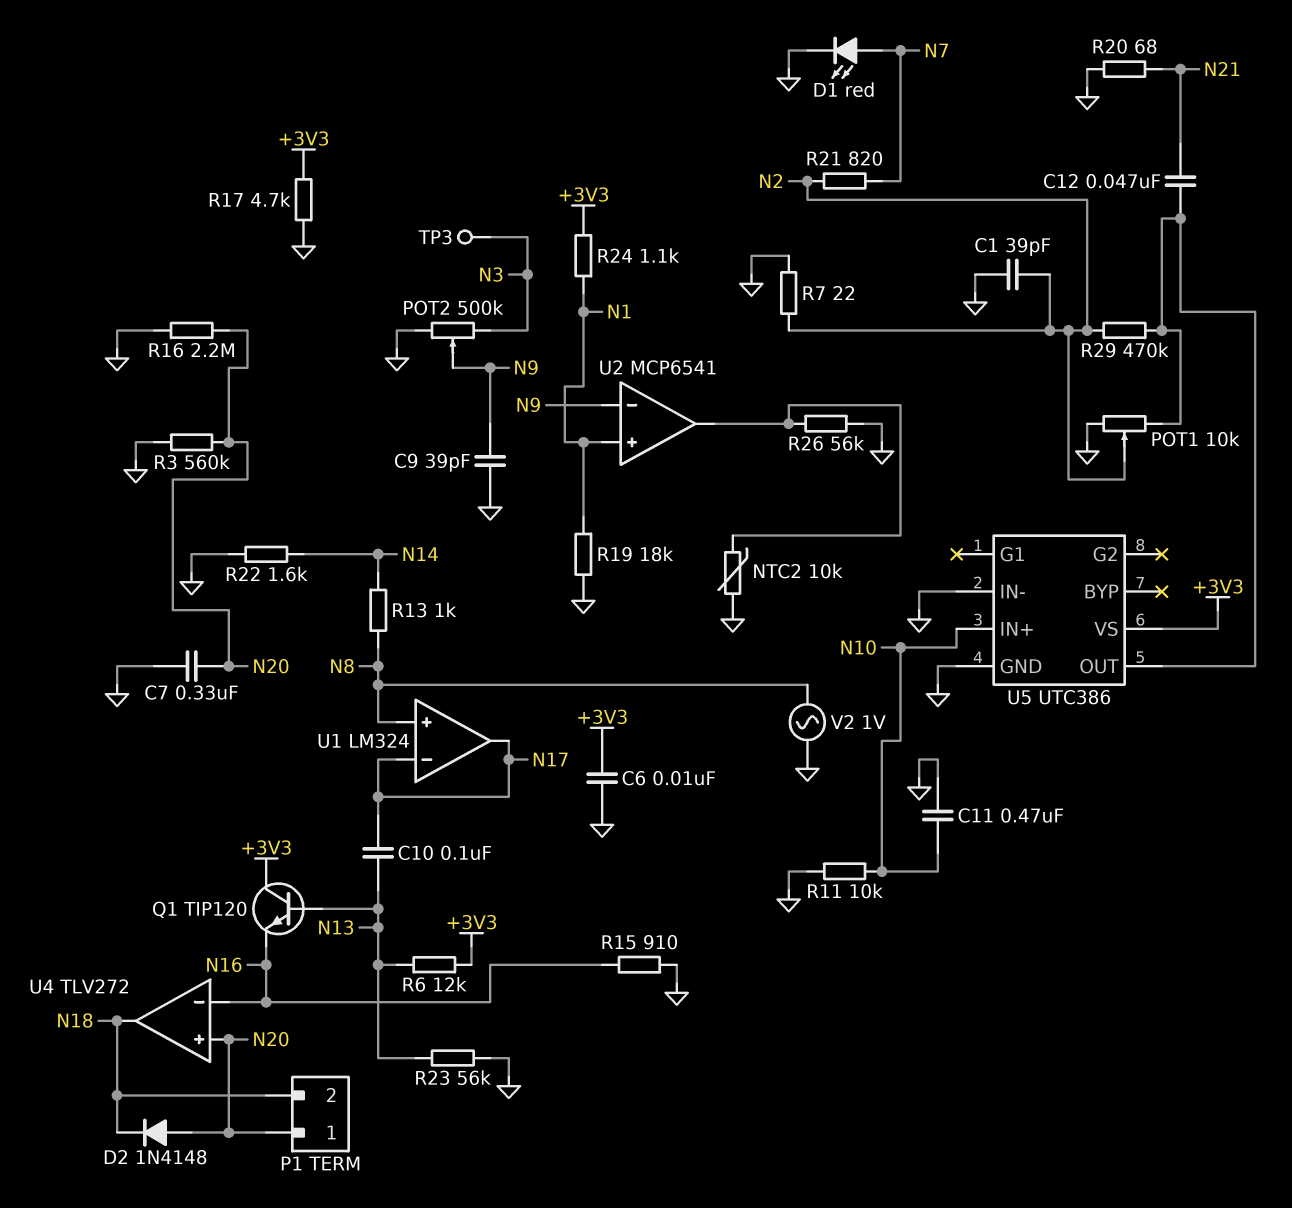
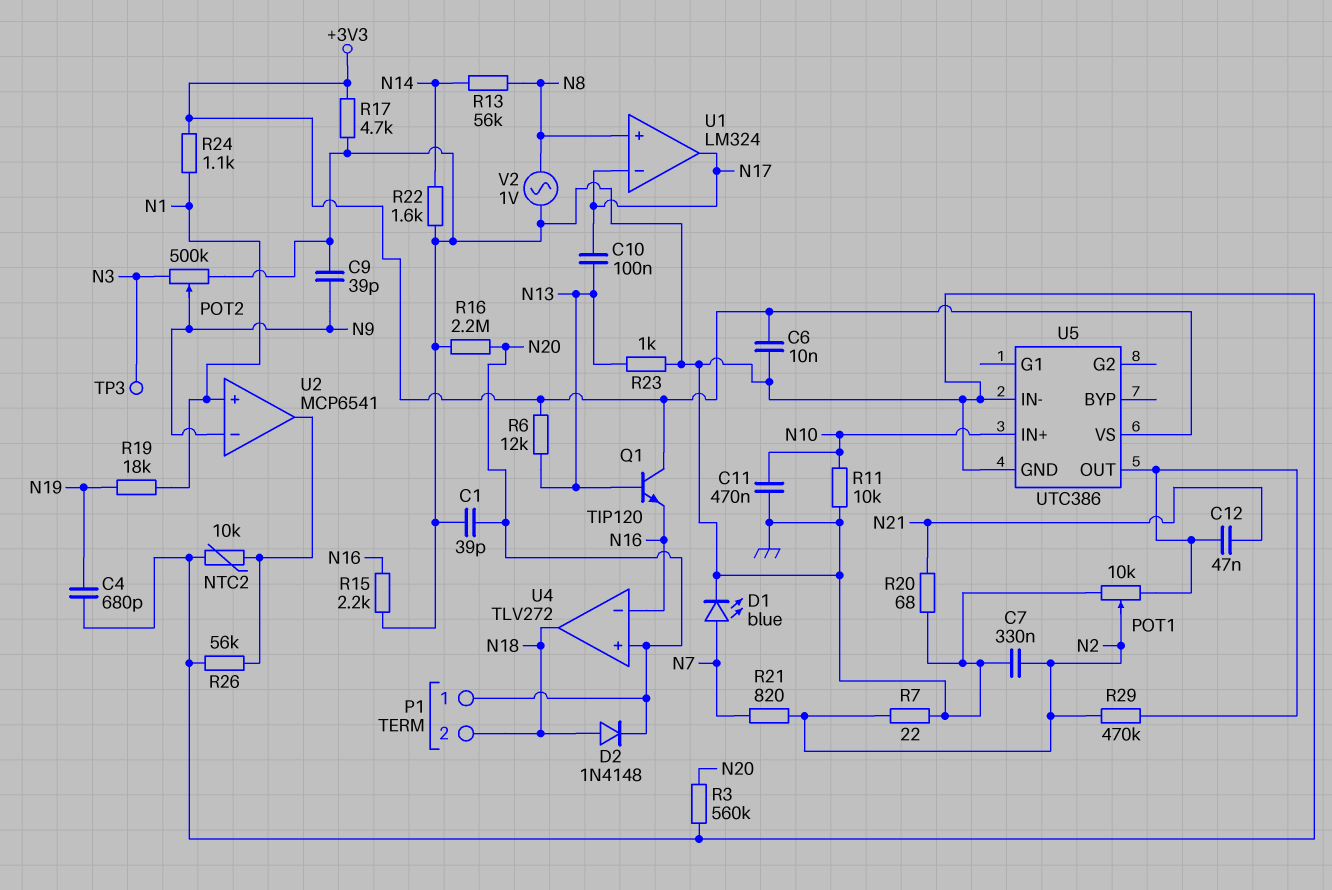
C1: 39pF (GND, N2) -> 39pF (GND, N20)
C4: none -> 680pF (GND, N19)
C7: 330nF (GND, N20) -> 330nF (GND, N2)
D1: LED red (A N7, K GND) -> LED blue (A N7, K GND)
D2: diode 1N4148 (A N20, K N18) -> diode 1N4148 (A N18, K N20)
R13: 1k (N8, N14) -> 56k (N8, N14)
R15: 910 (GND, N16) -> 2.2k (GND, N16)
R19: 18k (GND, N1) -> 18k (N1, N19)
R23: 56k (GND, N13) -> 1k (GND, N13)

